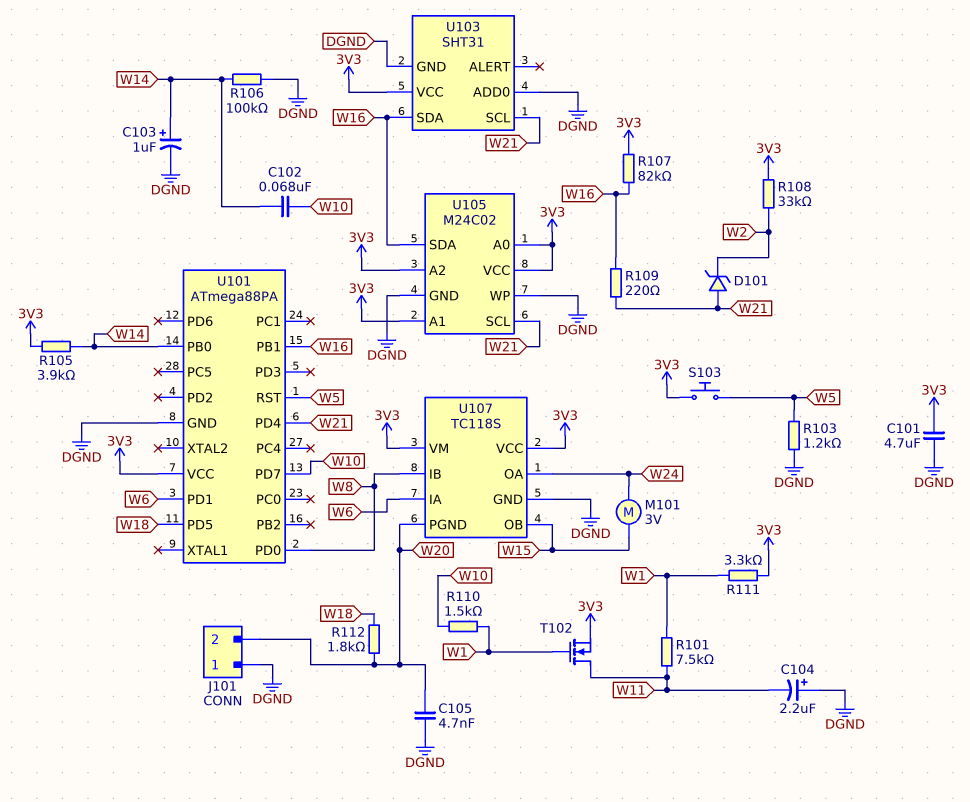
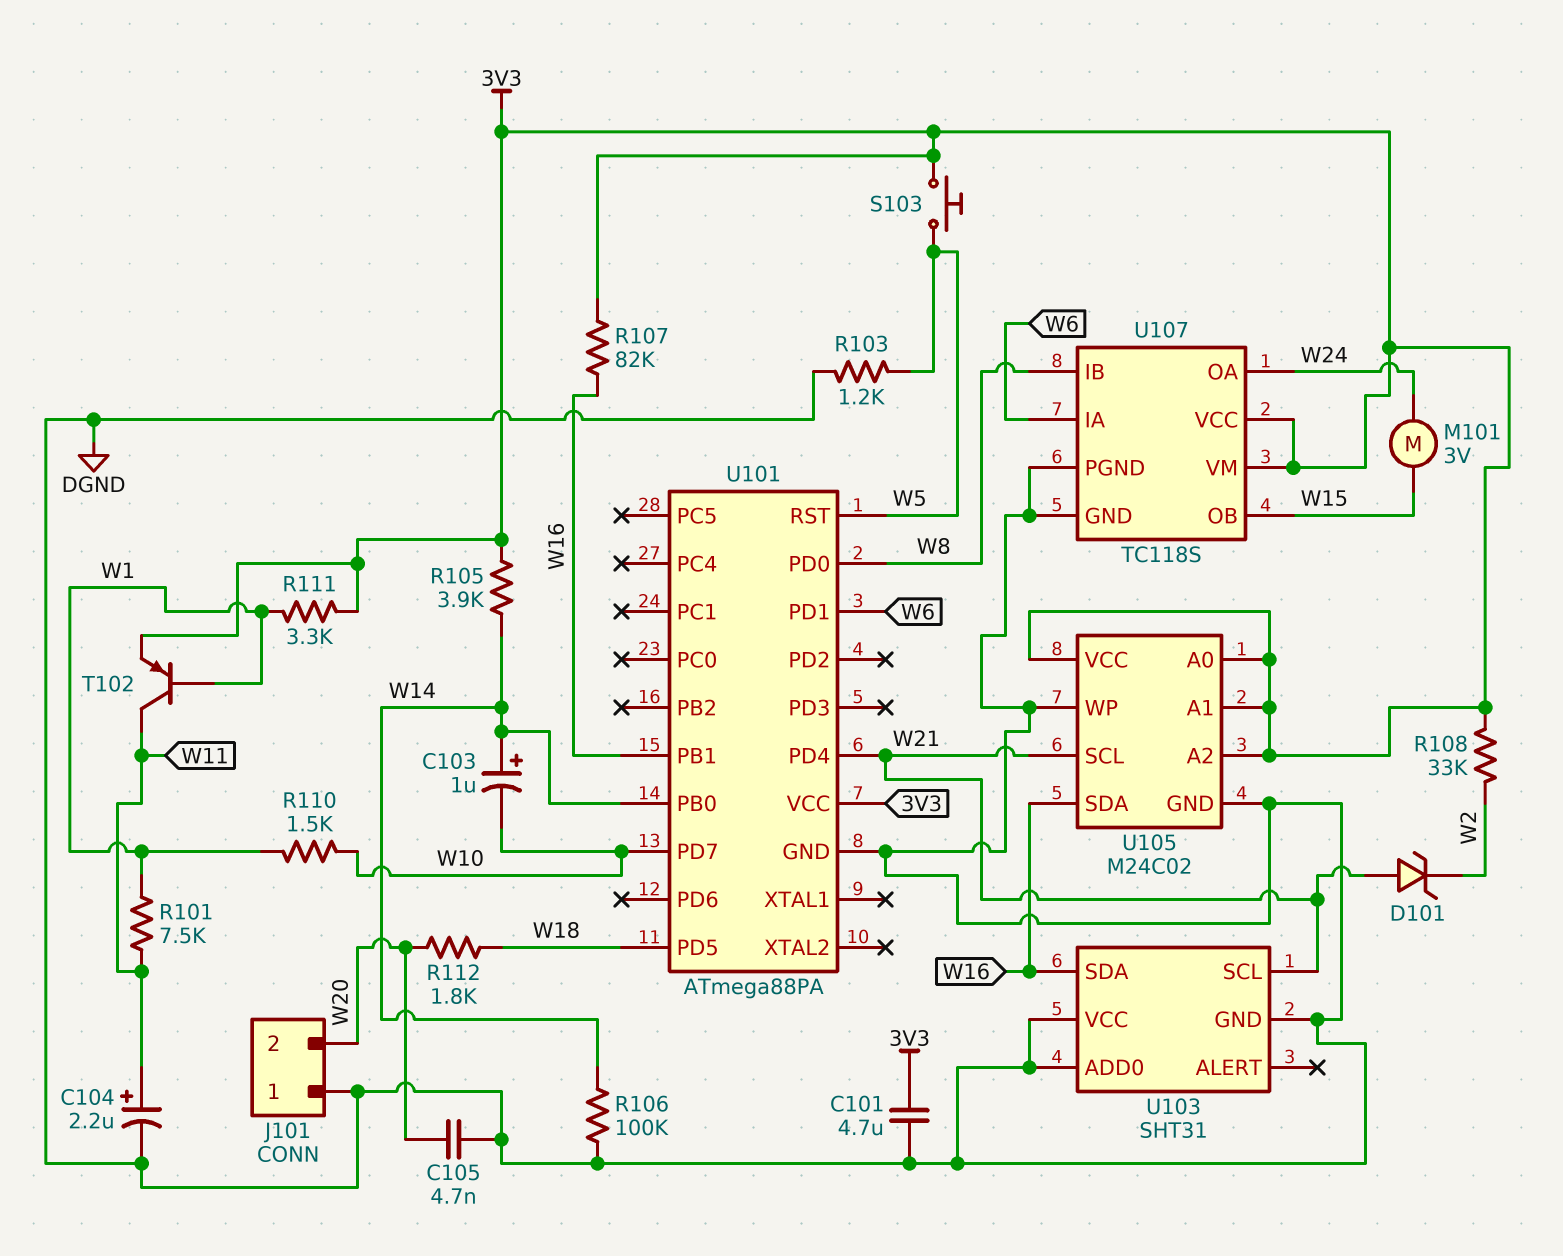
C102: 68nF (W10, W14) -> none
C103: 1uF (plus W14, minus DGND) -> 1uF (plus W14, minus W10)
C104: 2.2uF (plus DGND, minus W11) -> 2.2uF (plus W11, minus DGND)
R109: 220 (W16, W21) -> none
T102: NMOS (G W1, D W11, S 3V3) -> PNP (B W1, C W11, E 3V3)
U103 pin VCC: 3V3 -> DGND
U107 pin PGND: W20 -> DGND

